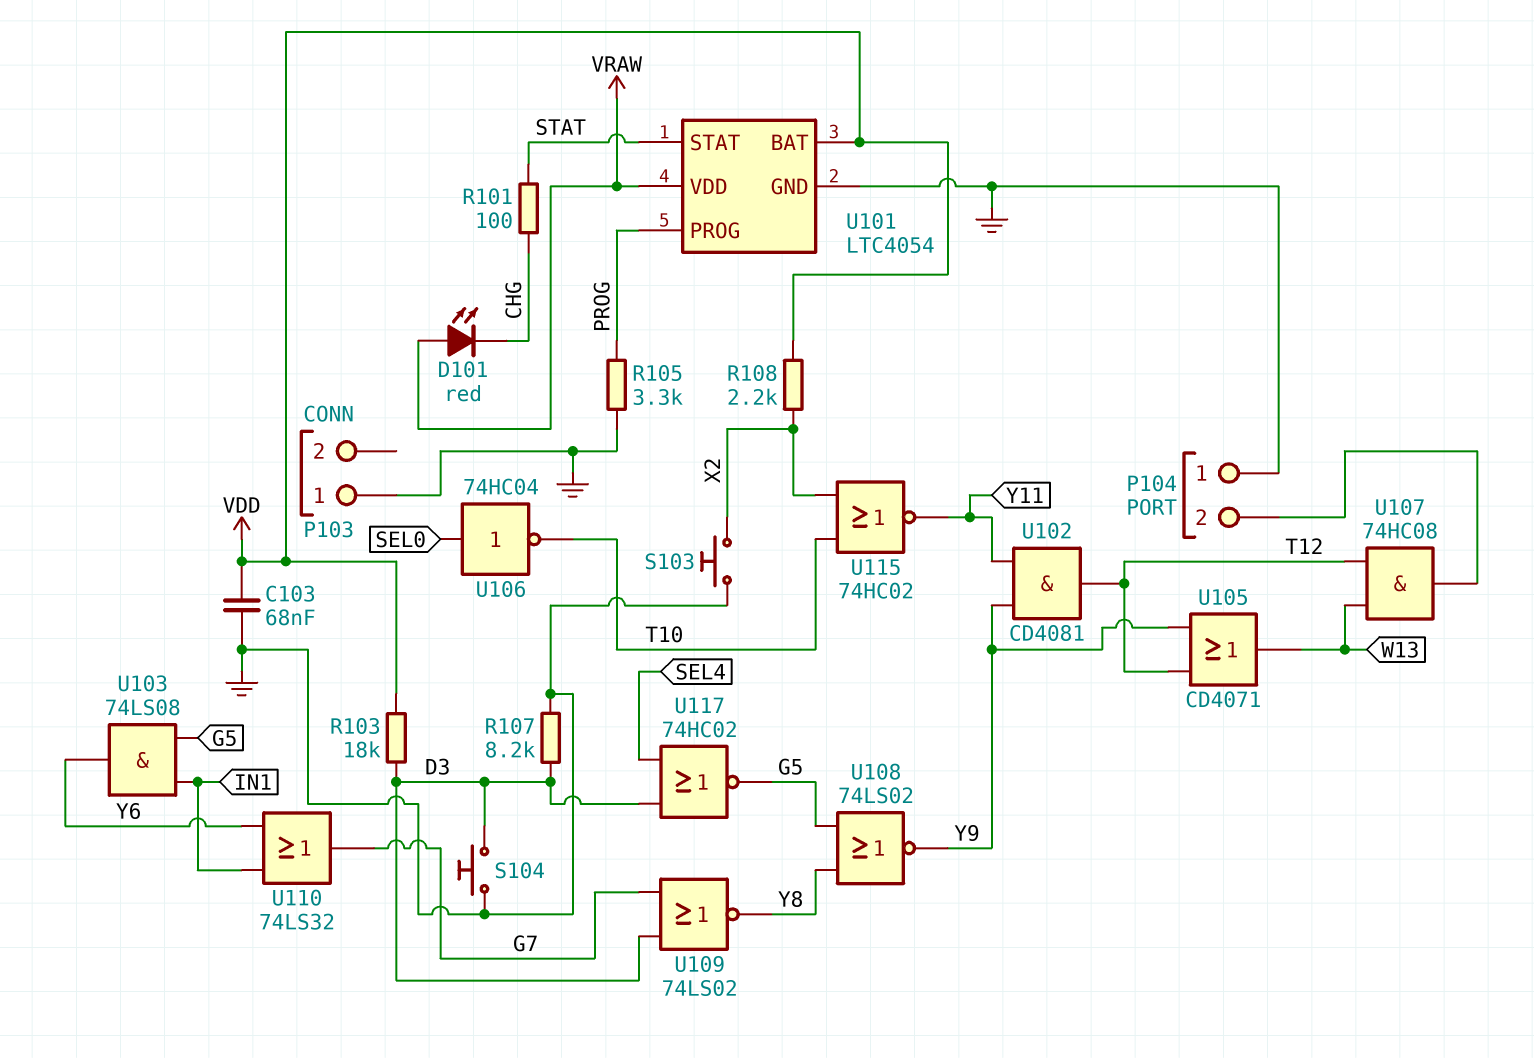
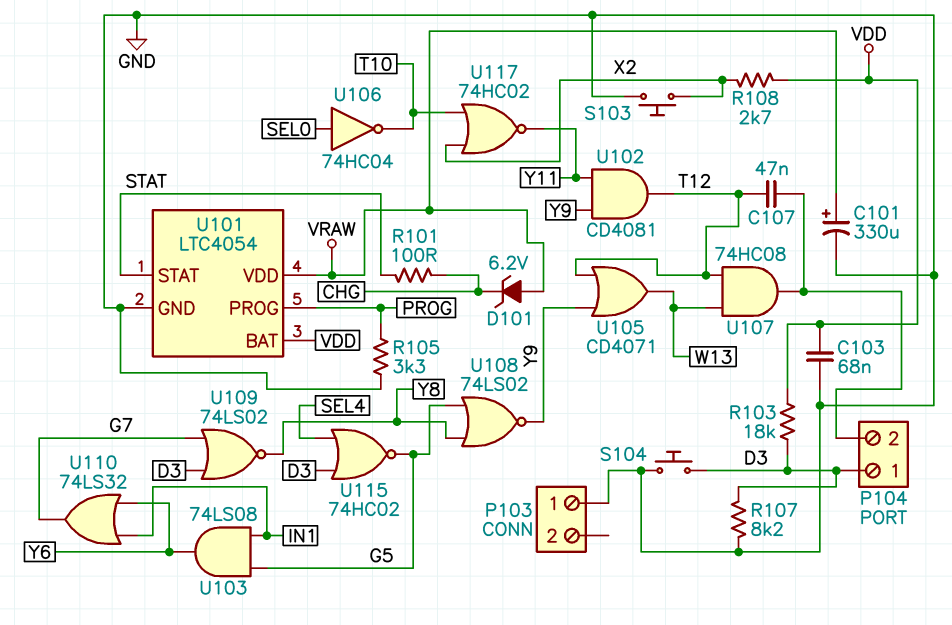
C101: none -> 330uF (plus VRAW, minus GND)
C107: none -> 47nF (P104/2, T12)
D101: LED red (A VRAW, K CHG) -> zener 6.2V (A VRAW, K CHG)
P104 pin 1: GND -> D3
R108: 2.2k (VDD, X2) -> 2.7k (VDD, X2)
U115: NOR 74HC02 (in T10, in X2, out Y11) -> NOR 74HC02 (in D3, in SEL4, out G5)
U117: NOR 74HC02 (in D3, in SEL4, out G5) -> NOR 74HC02 (in T10, in X2, out Y11)

